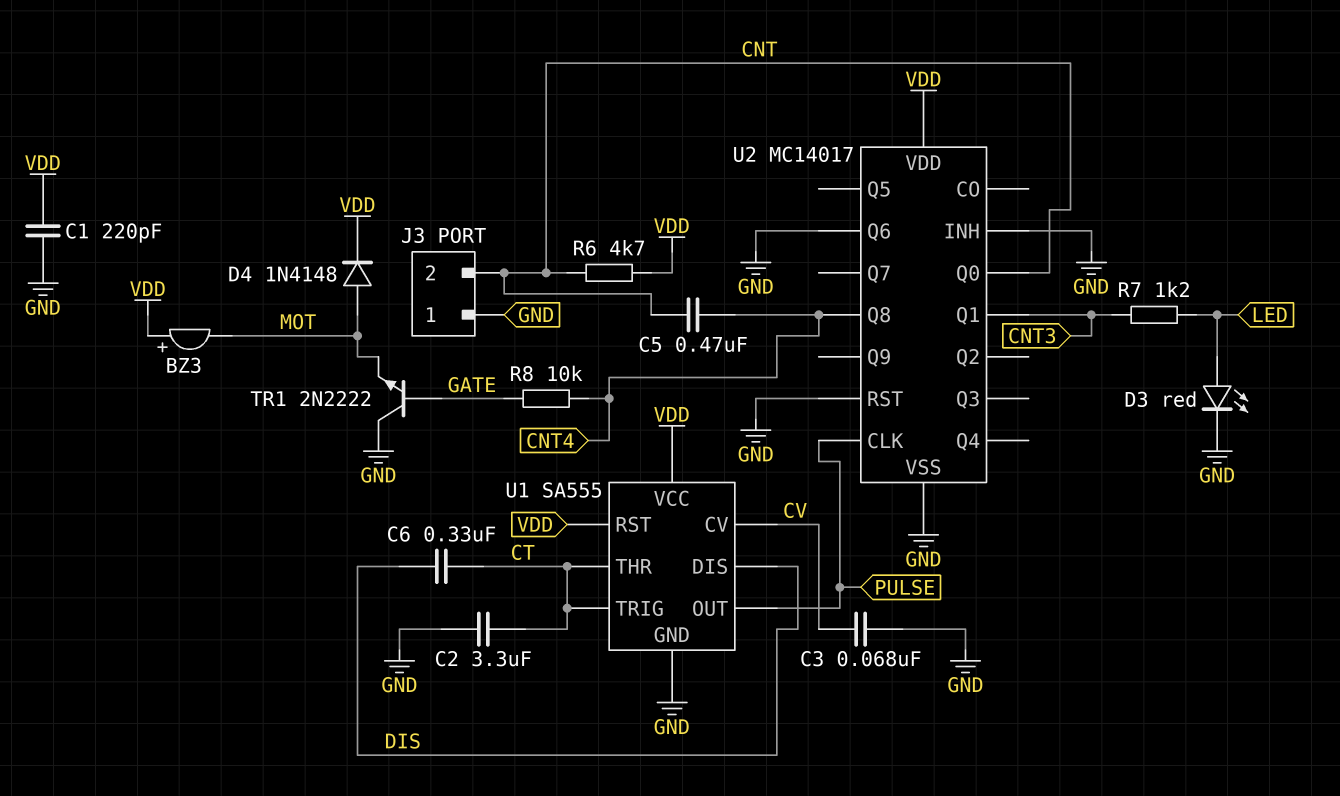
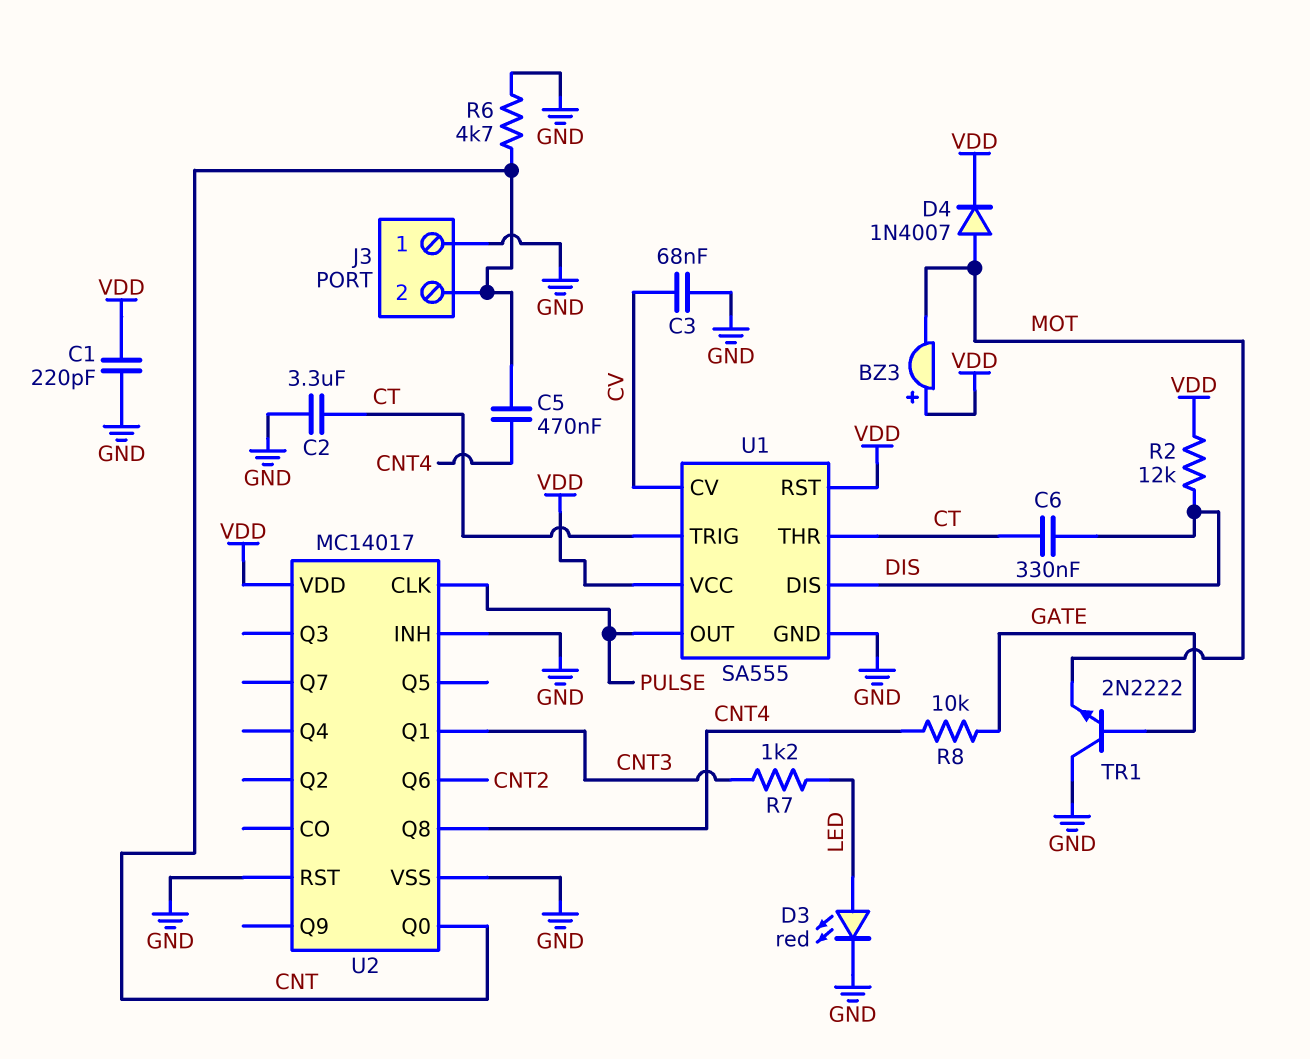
D4: diode 1N4148 (A MOT, K VDD) -> diode 1N4007 (A MOT, K VDD)
R2: none -> 12k (DIS, VDD)
R6: 4.7k (CNT, VDD) -> 4.7k (CNT, GND)
U2 pin Q6: GND -> CNT2

